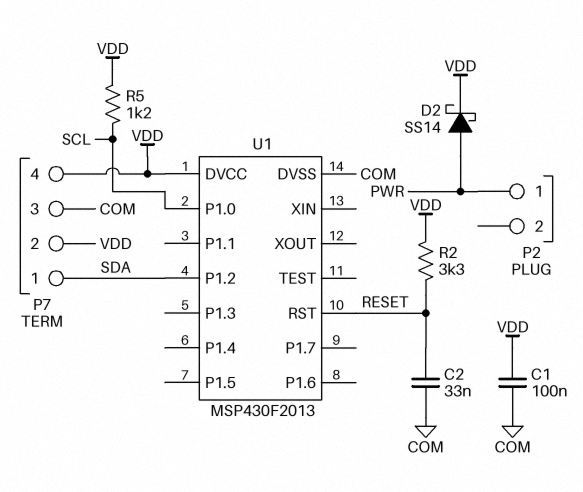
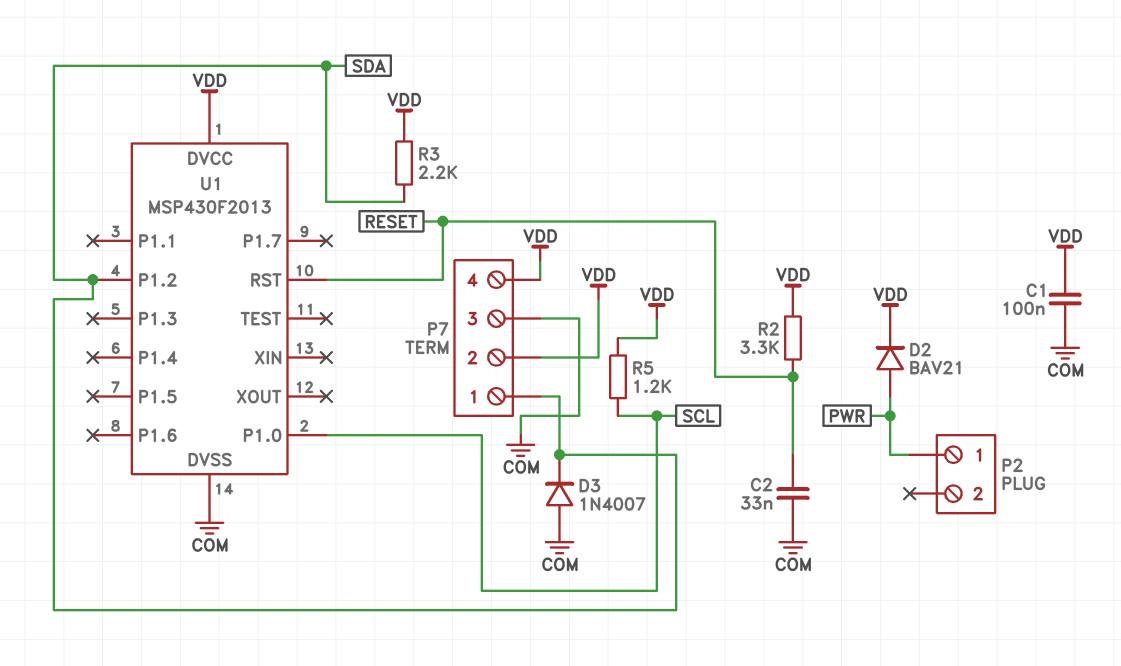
D2: schottky SS14 (A PWR, K VDD) -> diode BAV21 (A PWR, K VDD)
D3: none -> diode 1N4007 (A COM, K SDA)
R3: none -> 2.2k (SDA, VDD)

